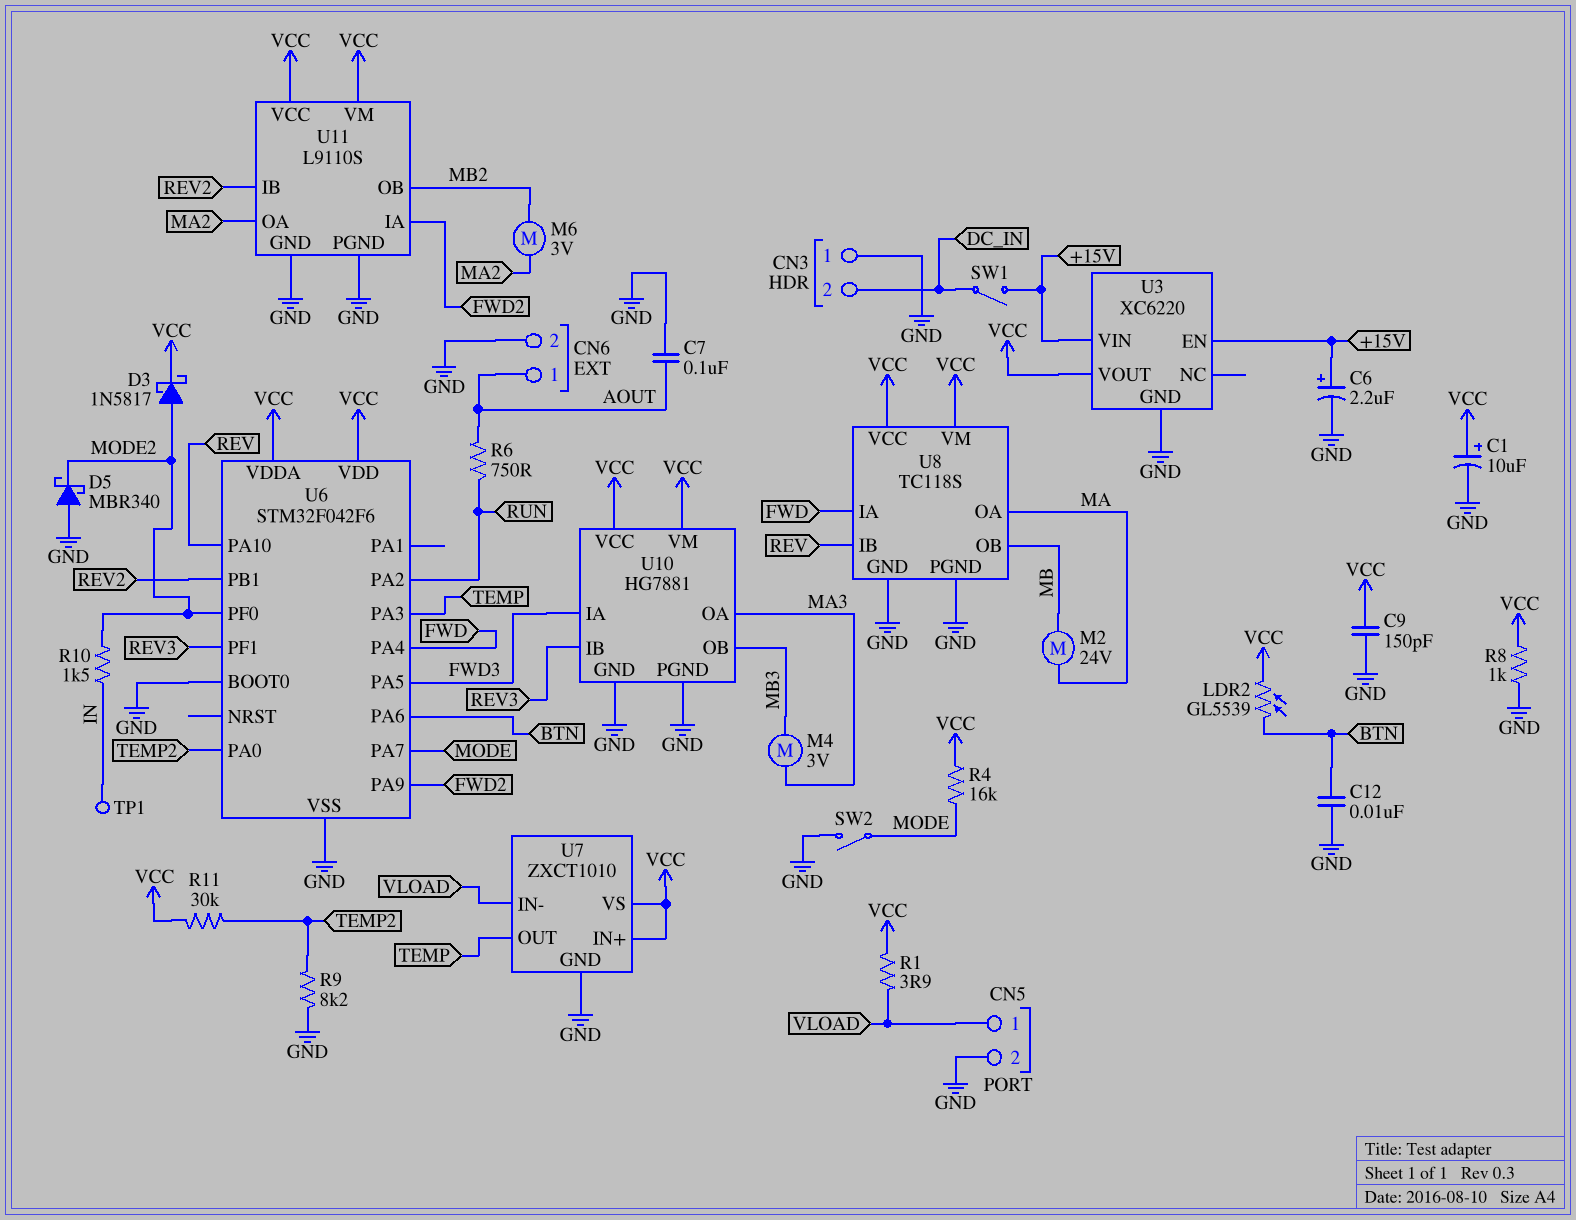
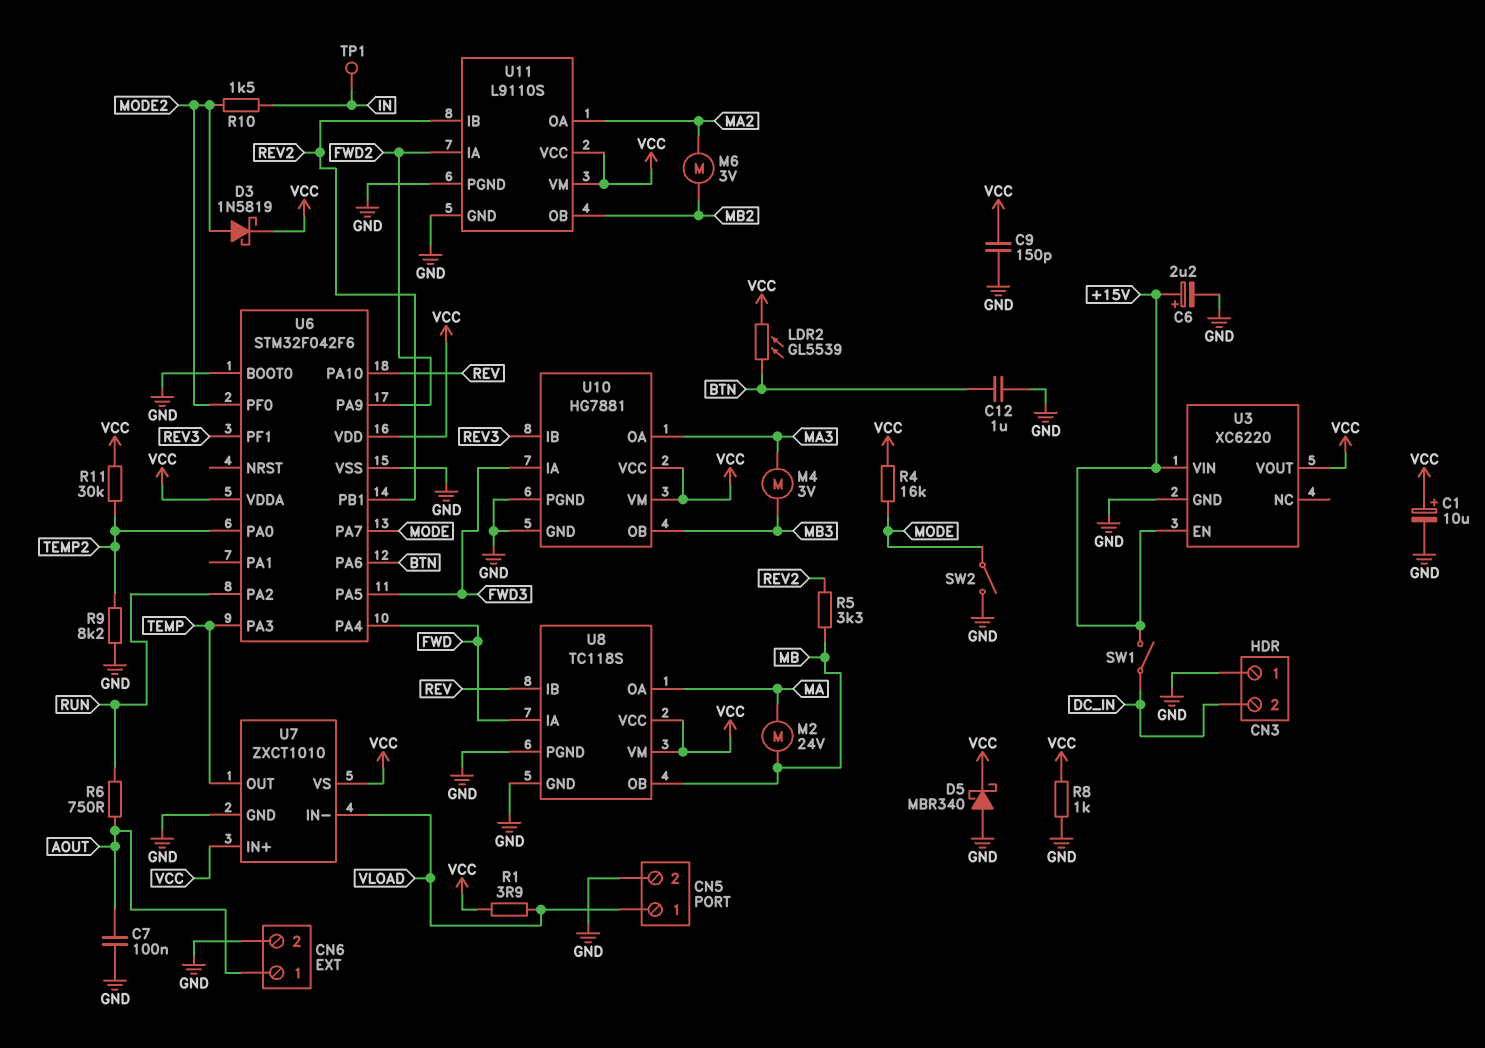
C12: 10nF (BTN, GND) -> 1uF (BTN, GND)
D3: schottky 1N5817 (A MODE2, K VCC) -> schottky 1N5819 (A MODE2, K VCC)
D5: schottky MBR340 (A GND, K MODE2) -> schottky MBR340 (A GND, K VCC)
R5: none -> 3.3k (MB, REV2)

